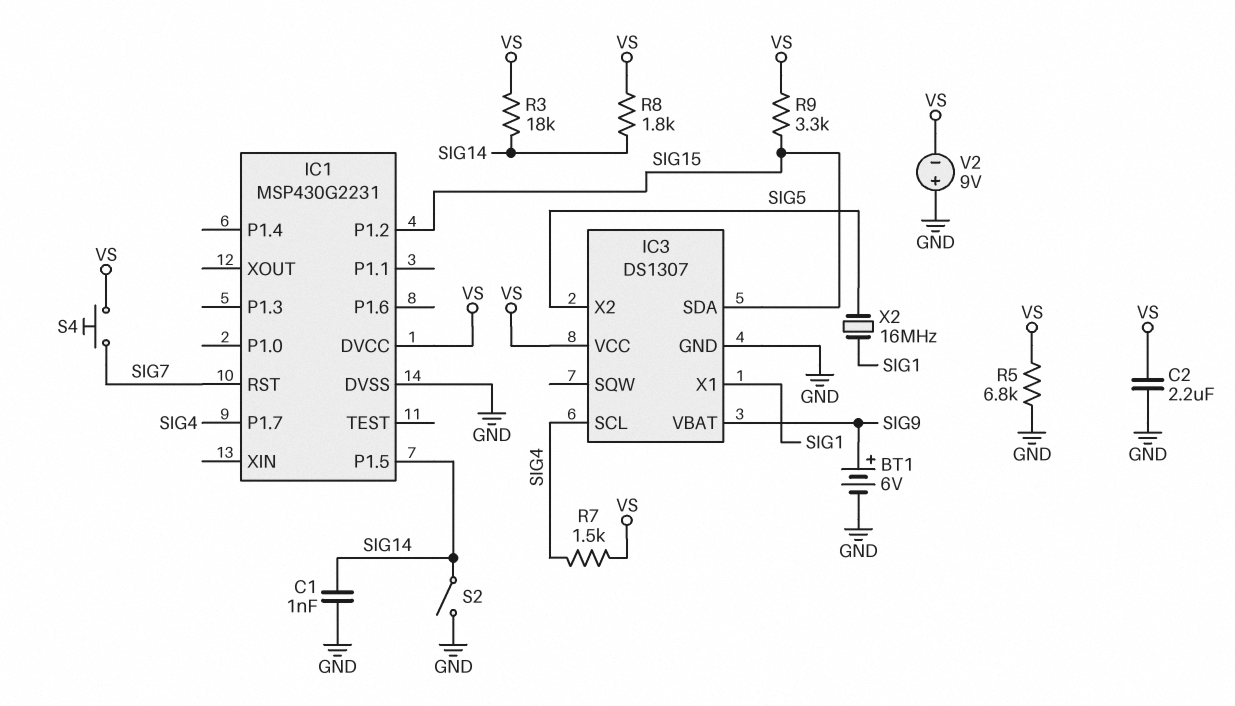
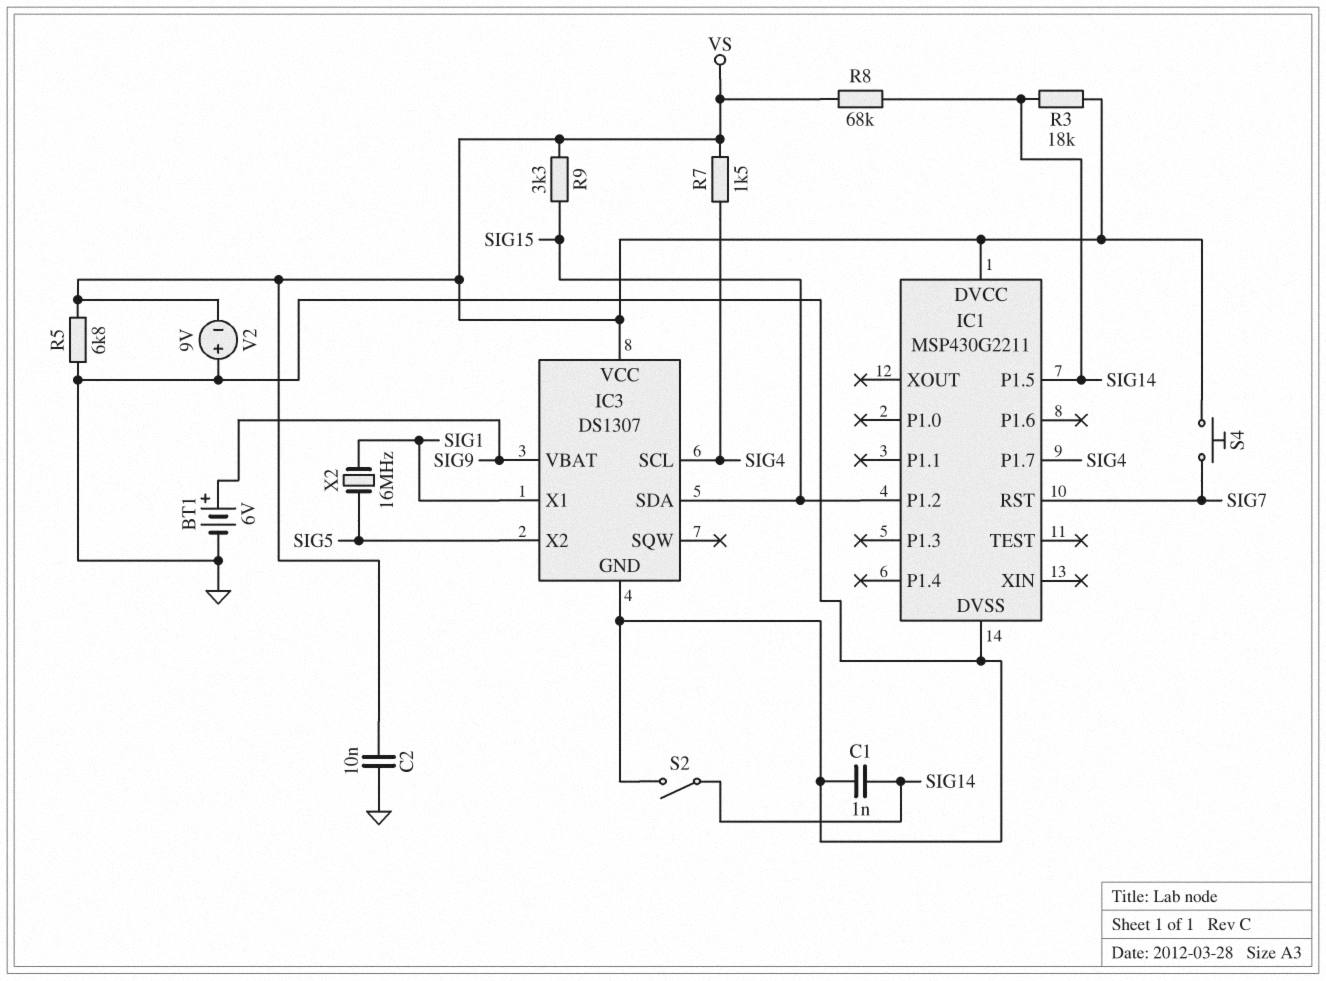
C2: 2.2uF (GND, VS) -> 10nF (GND, VS)
IC1: MSP430G2231 -> MSP430G2211
R8: 1.8k (SIG14, VS) -> 68k (SIG14, VS)

